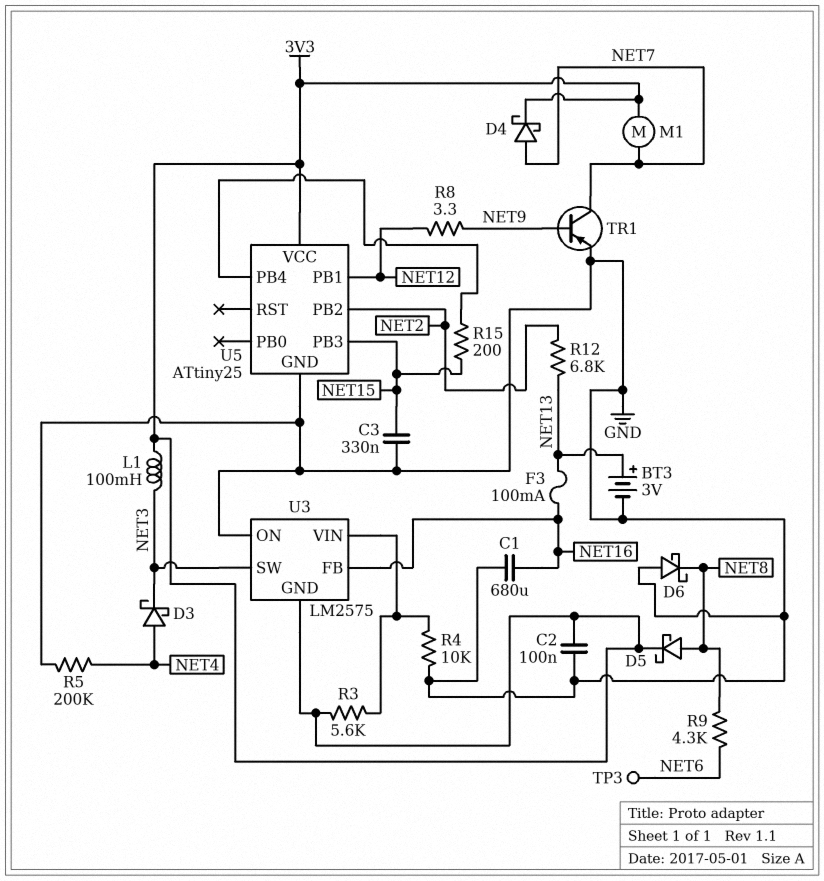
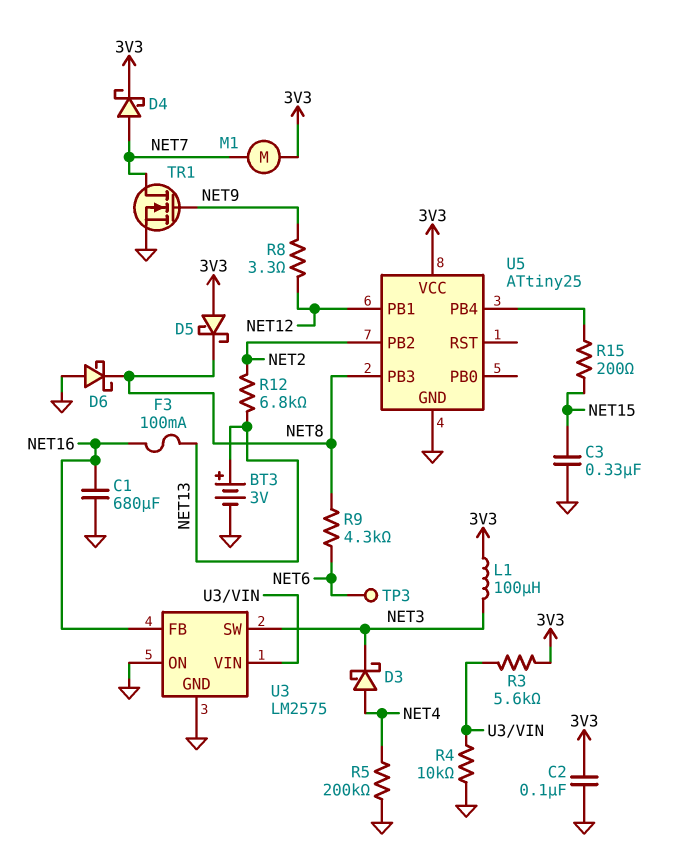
D5: schottky (A NET8, K 3V3) -> schottky (A 3V3, K NET8)
L1: 100mH (3V3, NET3) -> 100uH (3V3, NET3)
TR1: PNP (B NET9, C NET7, E GND) -> NMOS (G NET9, D NET7, S GND)
U3 pin GND: 3V3 -> GND
U5 pin PB3: NET15 -> NET8

